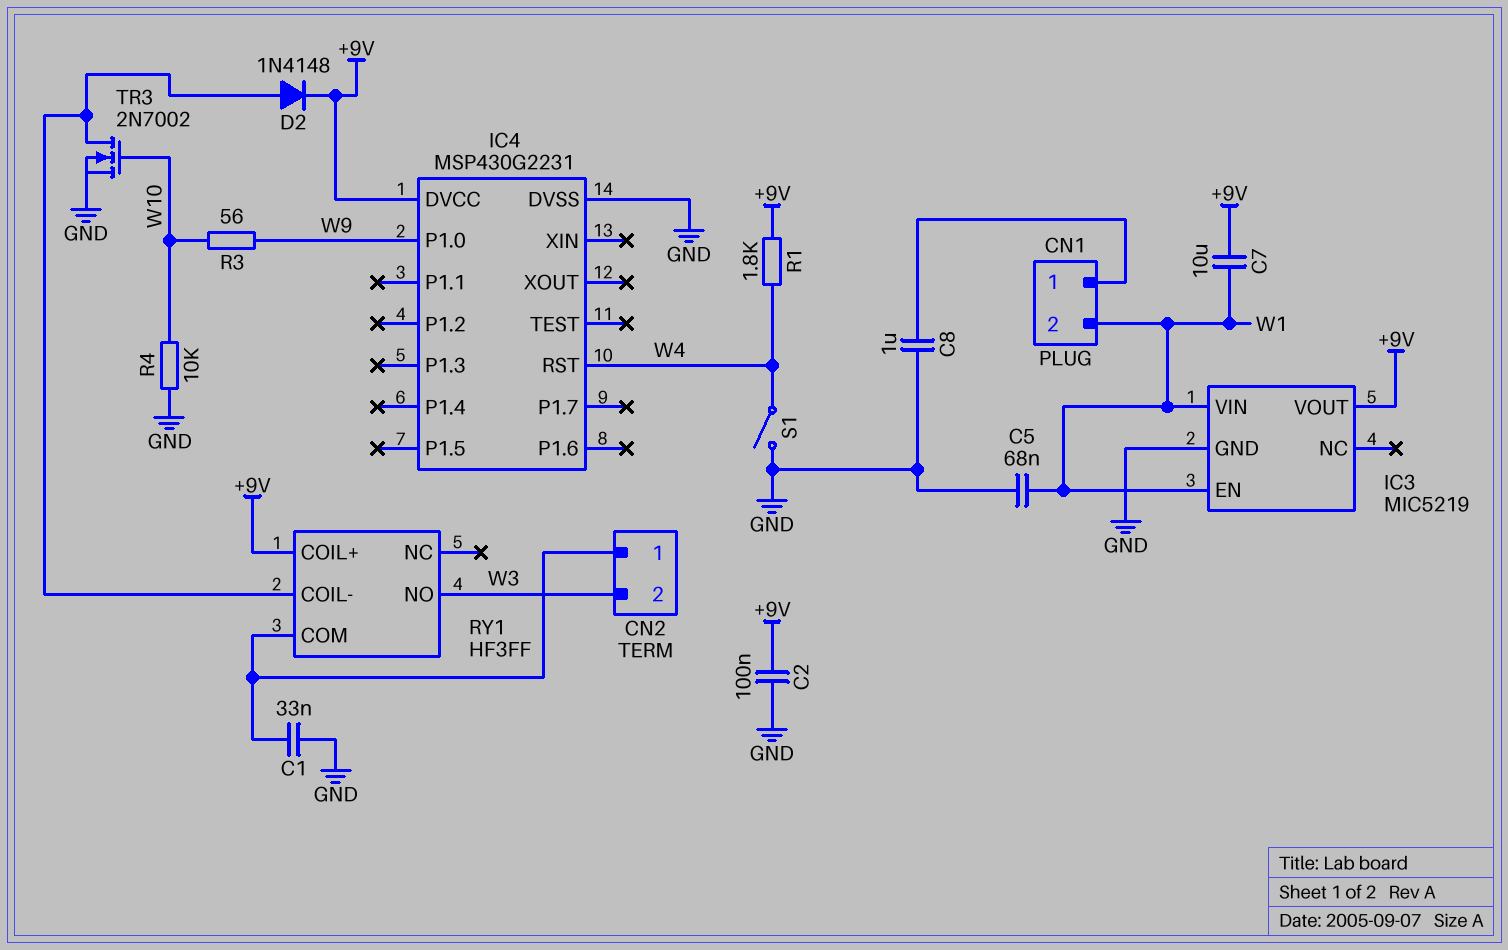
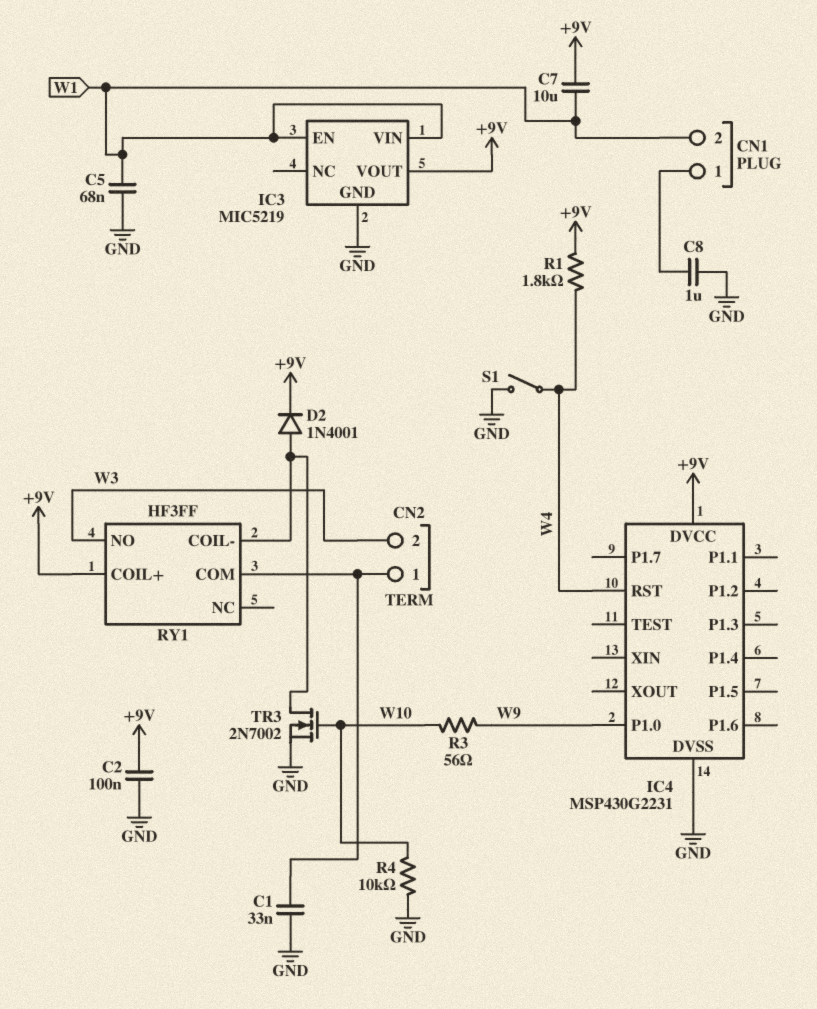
D2: diode 1N4148 (A RY1/COIL-, K +9V) -> diode 1N4001 (A RY1/COIL-, K +9V)

